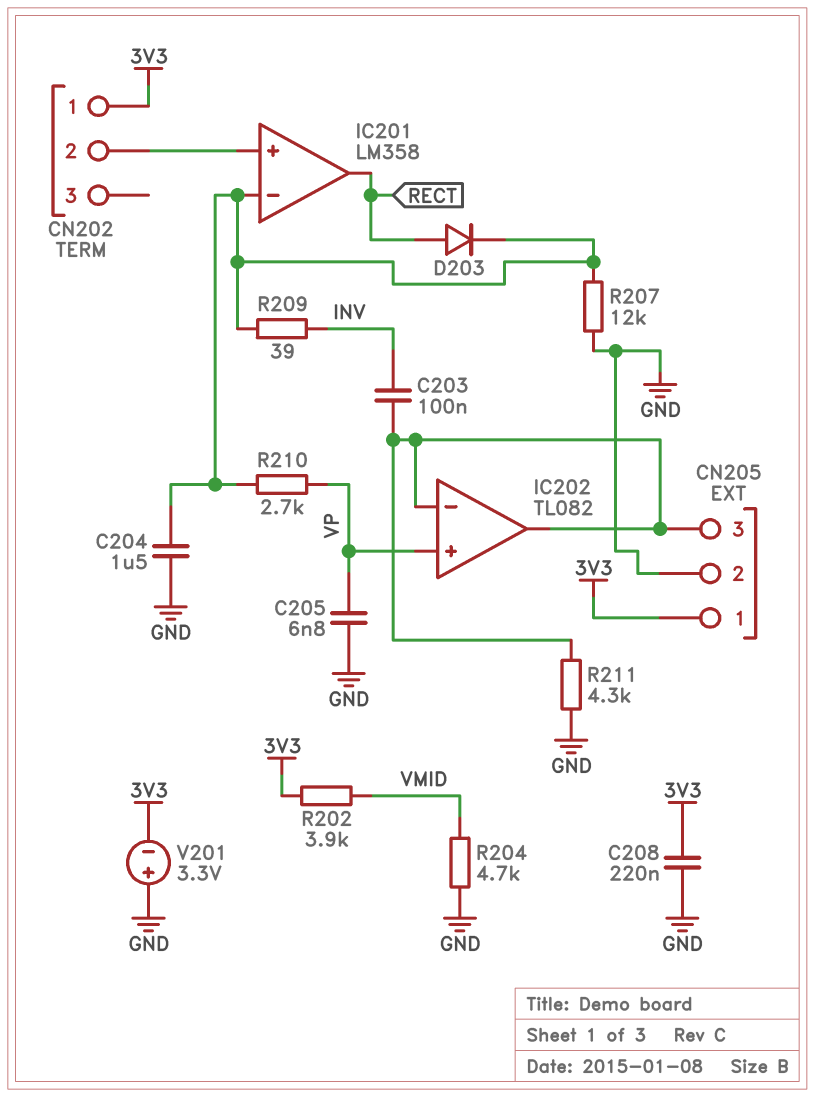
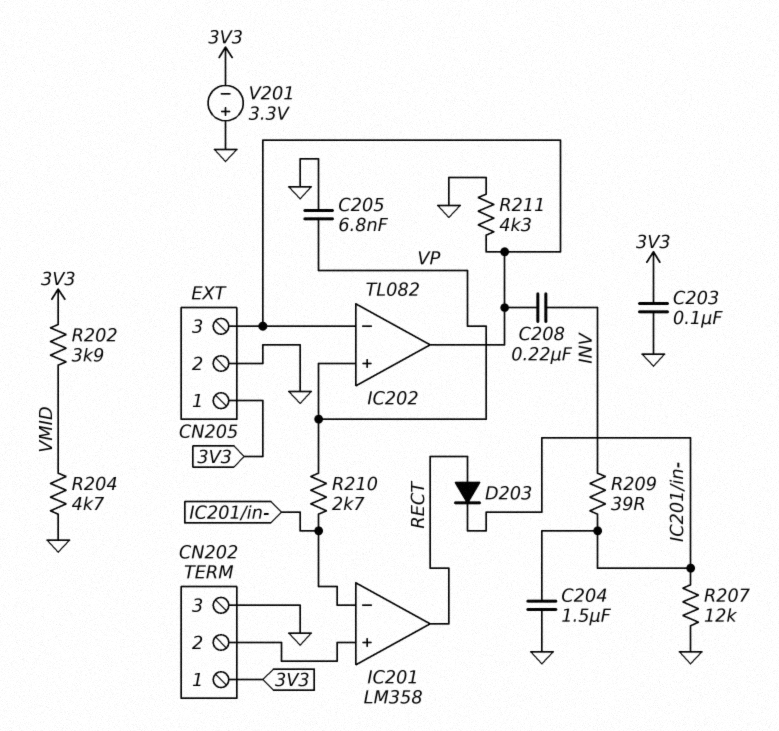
C203: 100nF (CN205/3, INV) -> 100nF (3V3, GND)
C208: 220nF (3V3, GND) -> 220nF (CN205/3, INV)
CN202 pin 3: none -> GND

